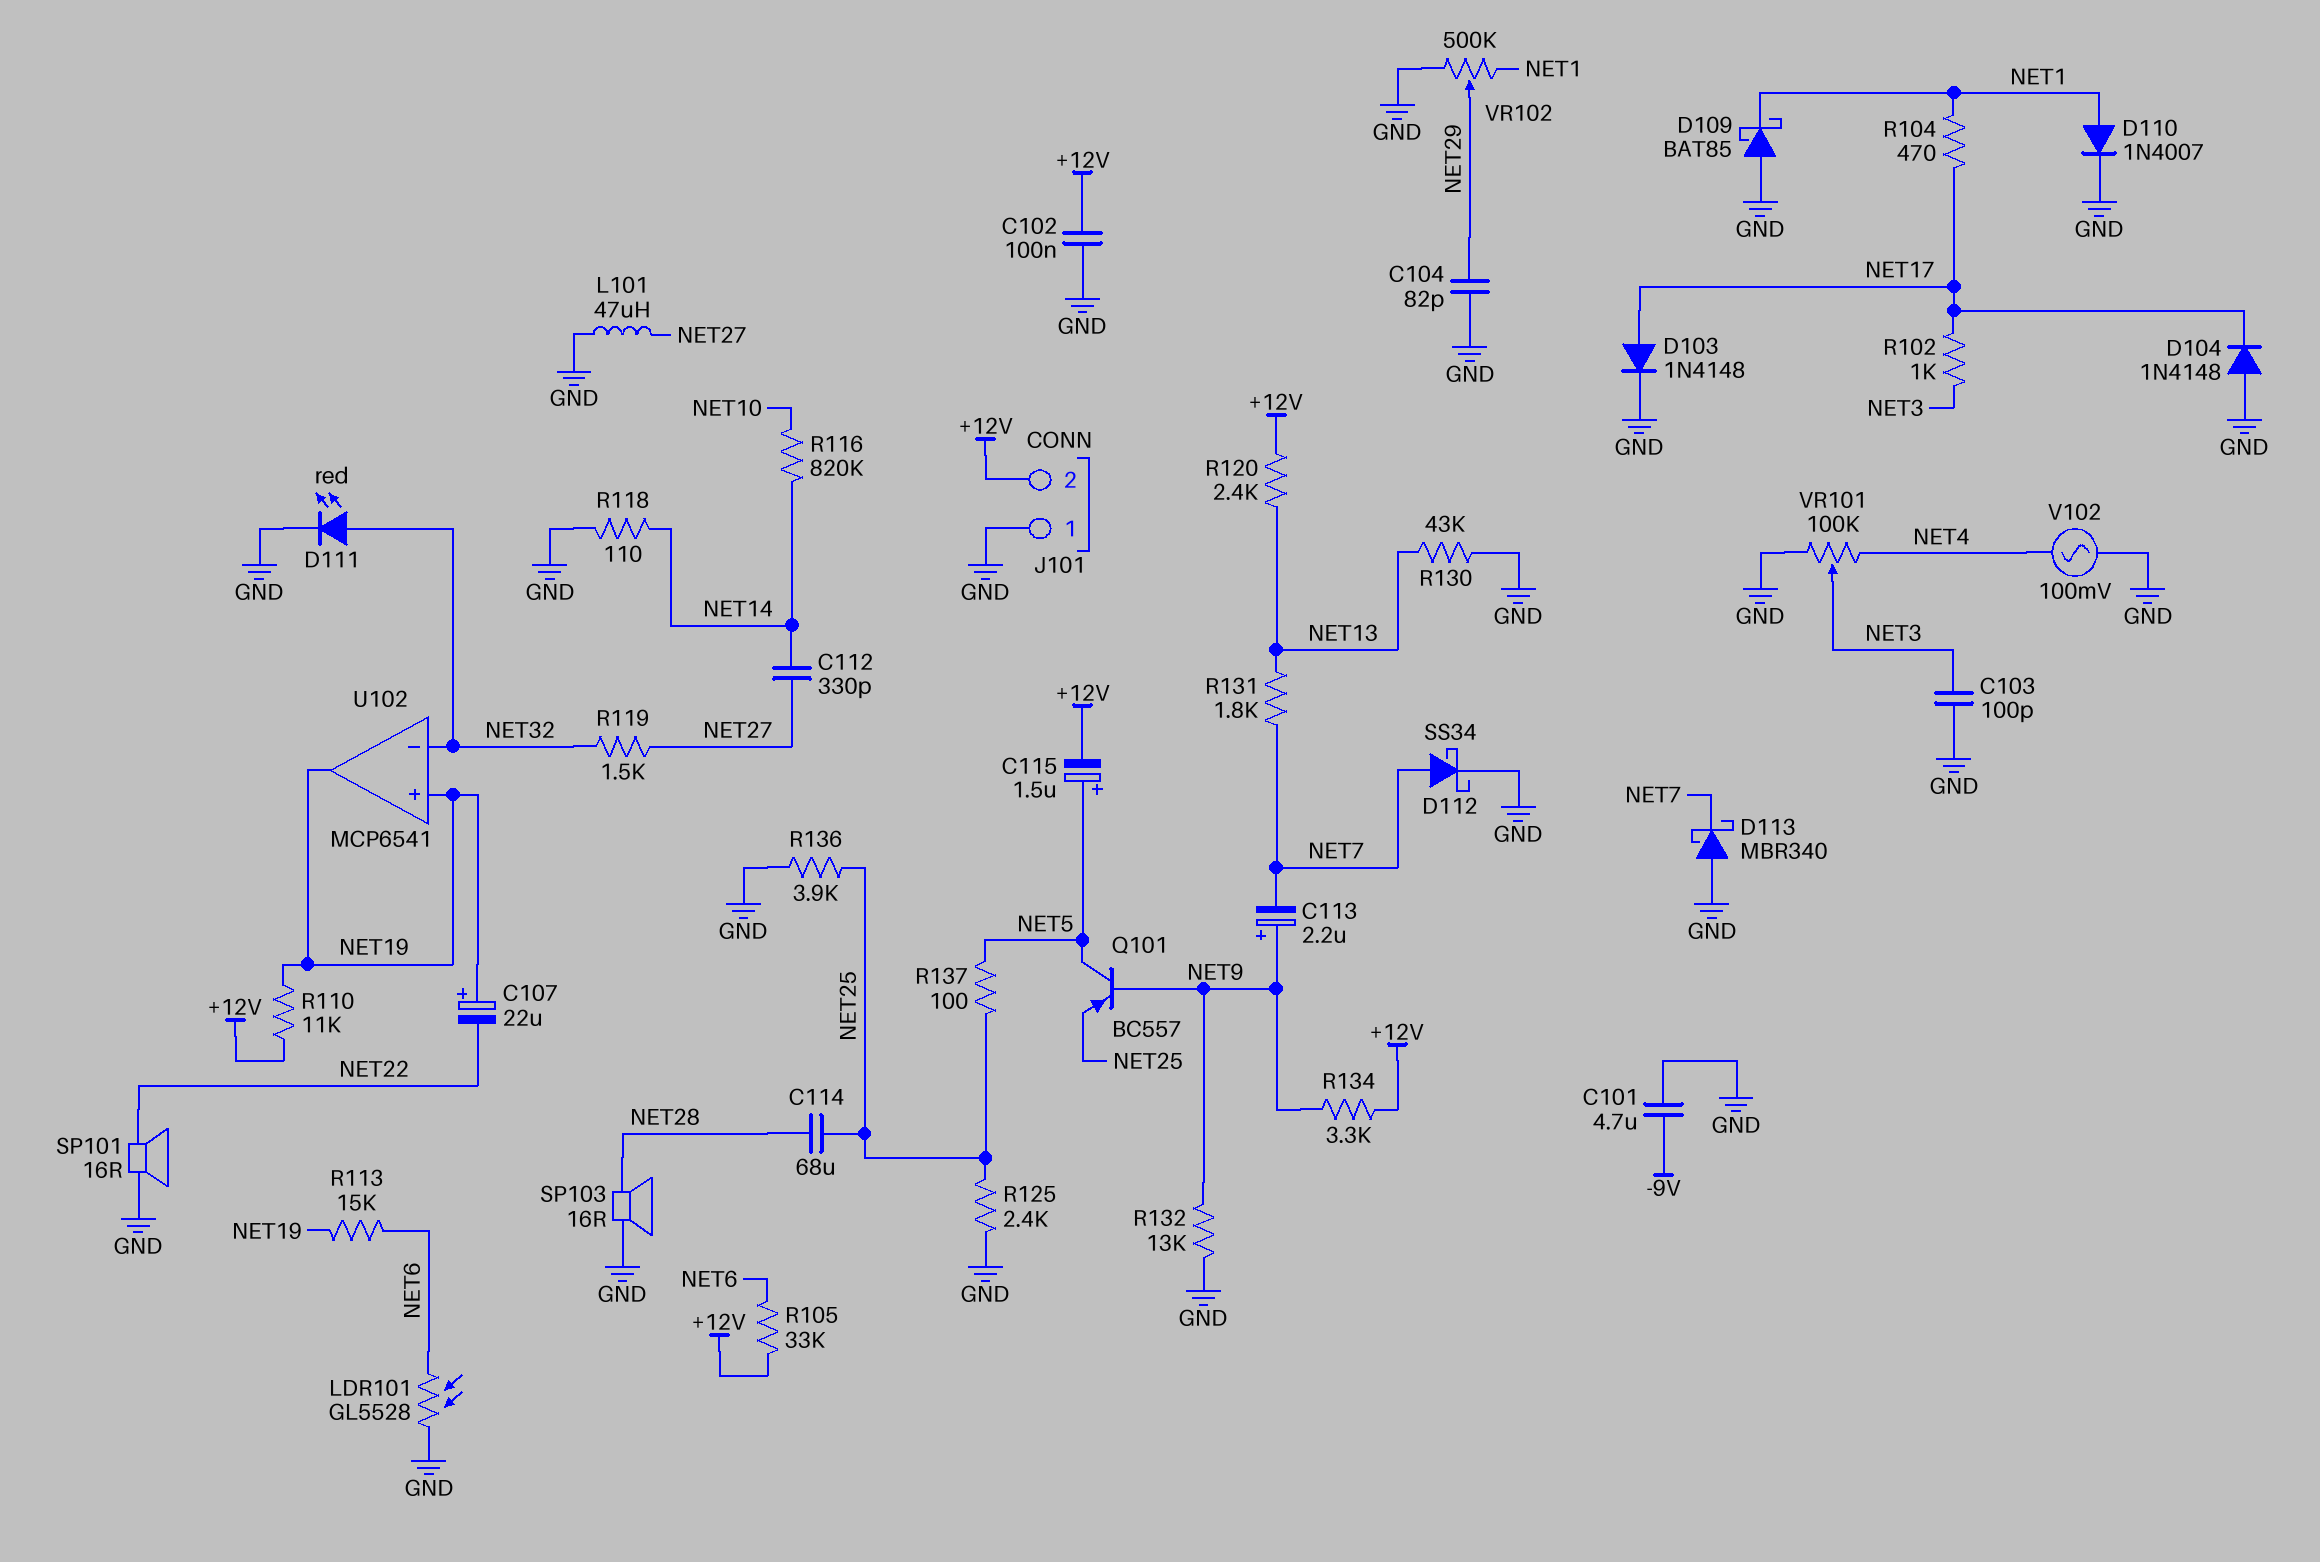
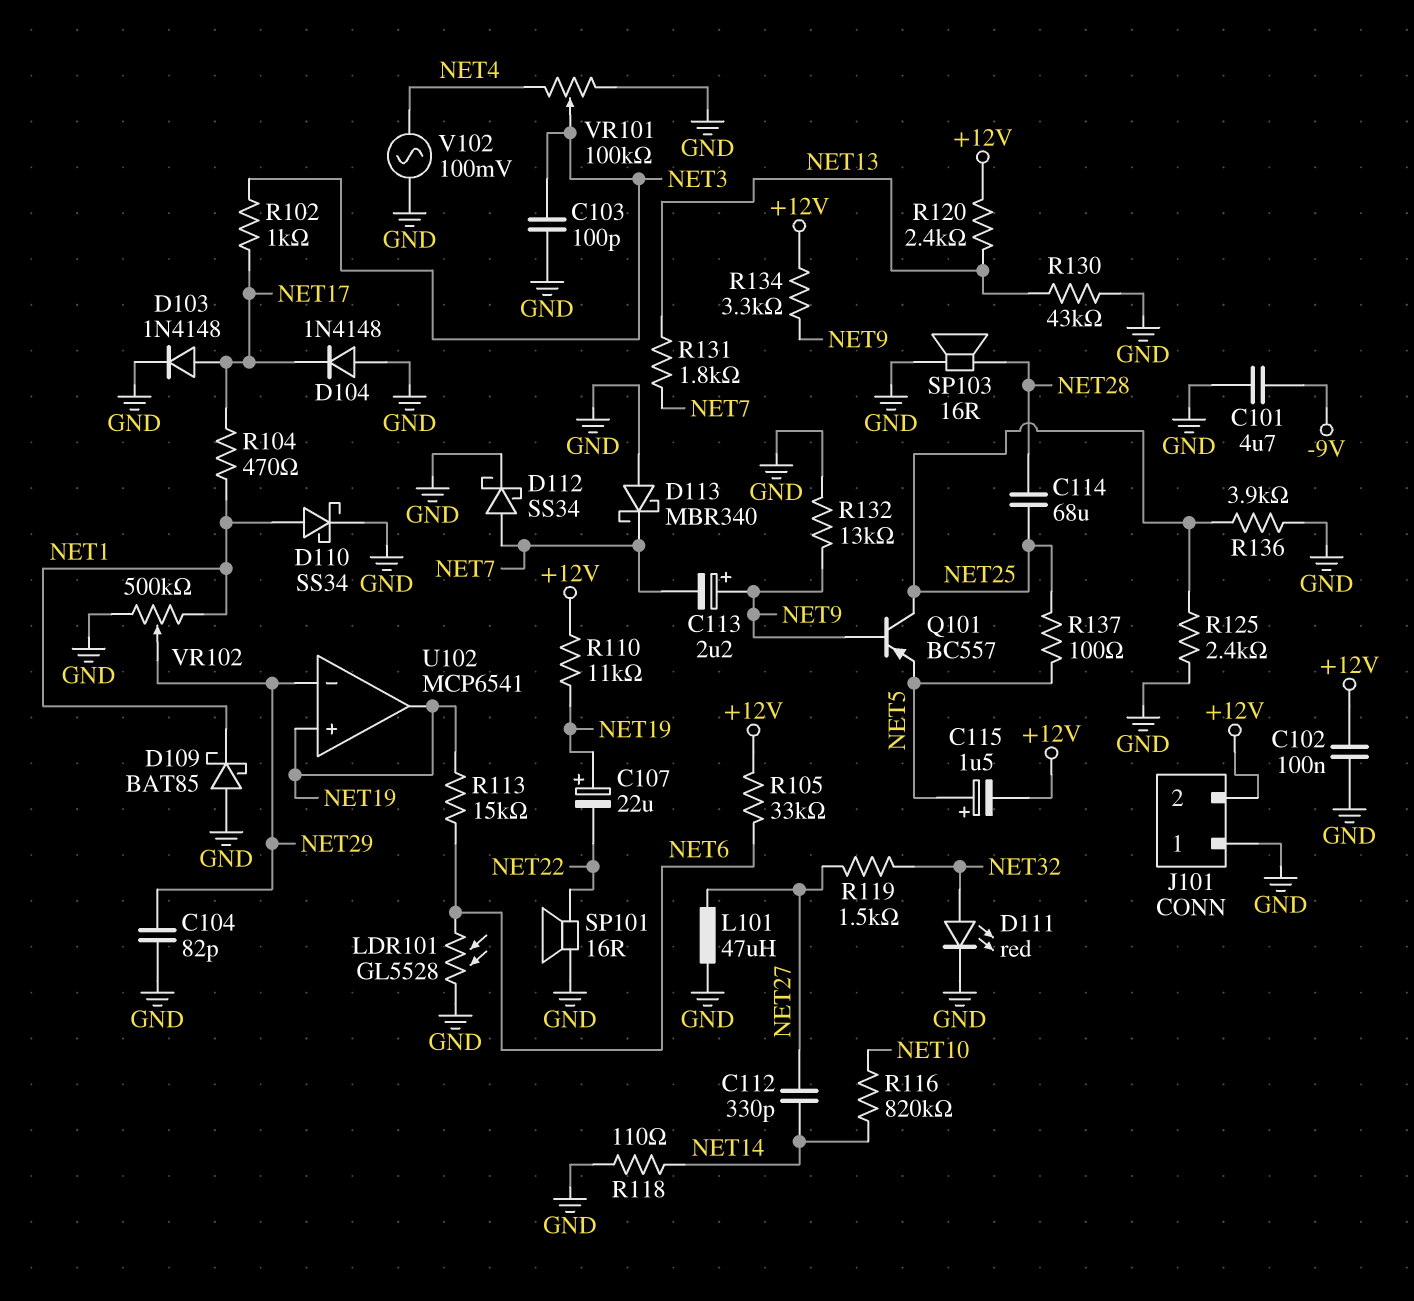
D110: diode 1N4007 (A NET1, K GND) -> schottky SS34 (A NET1, K GND)
Q101: PNP BC557 (B NET9, C NET5, E NET25) -> PNP BC557 (B NET9, C NET25, E NET5)
U102 pin in-: NET32 -> NET29

